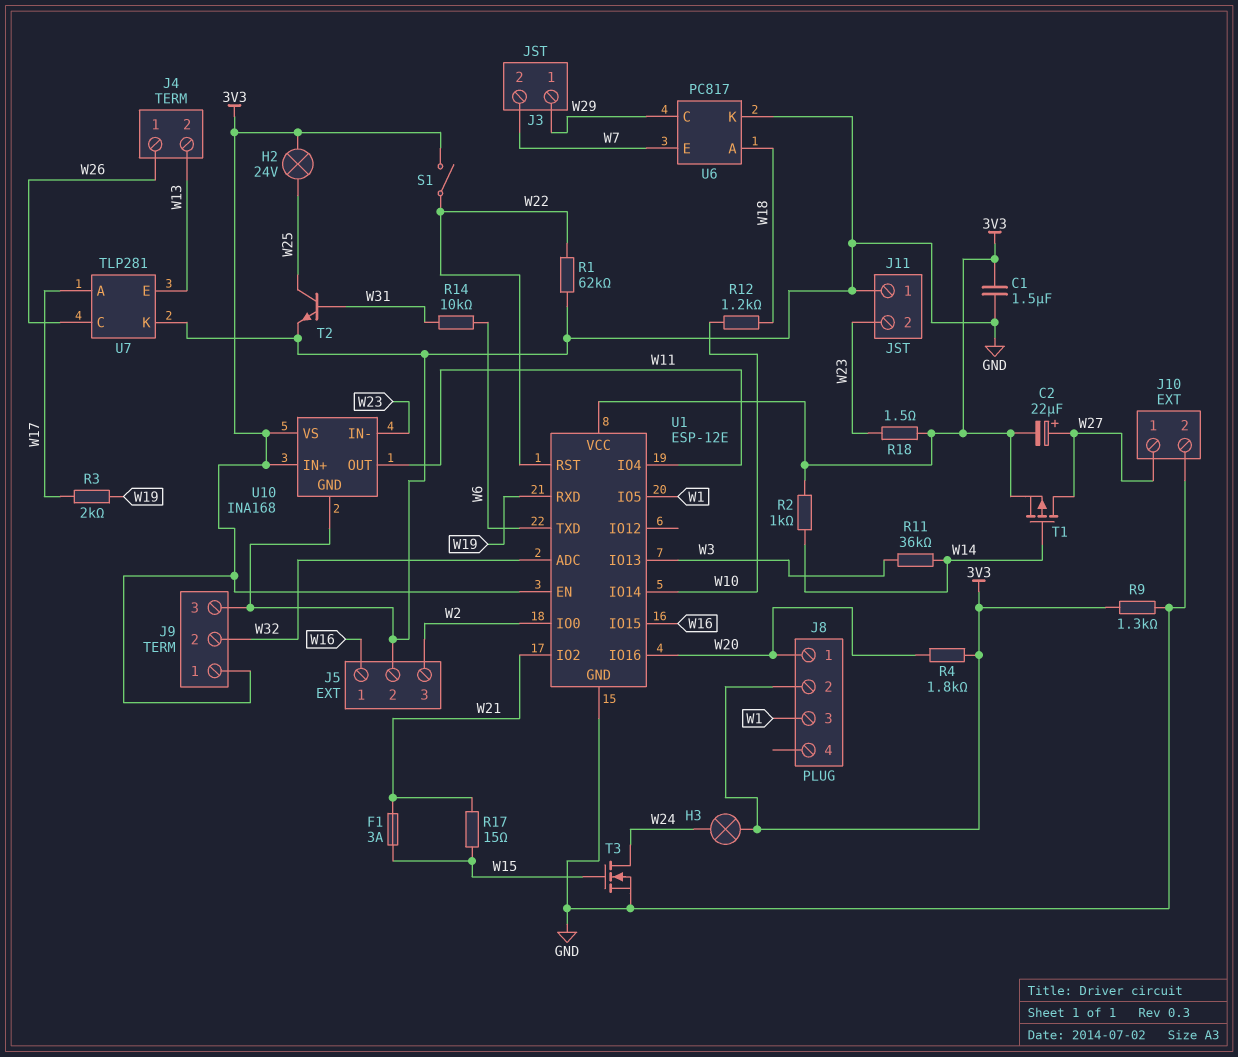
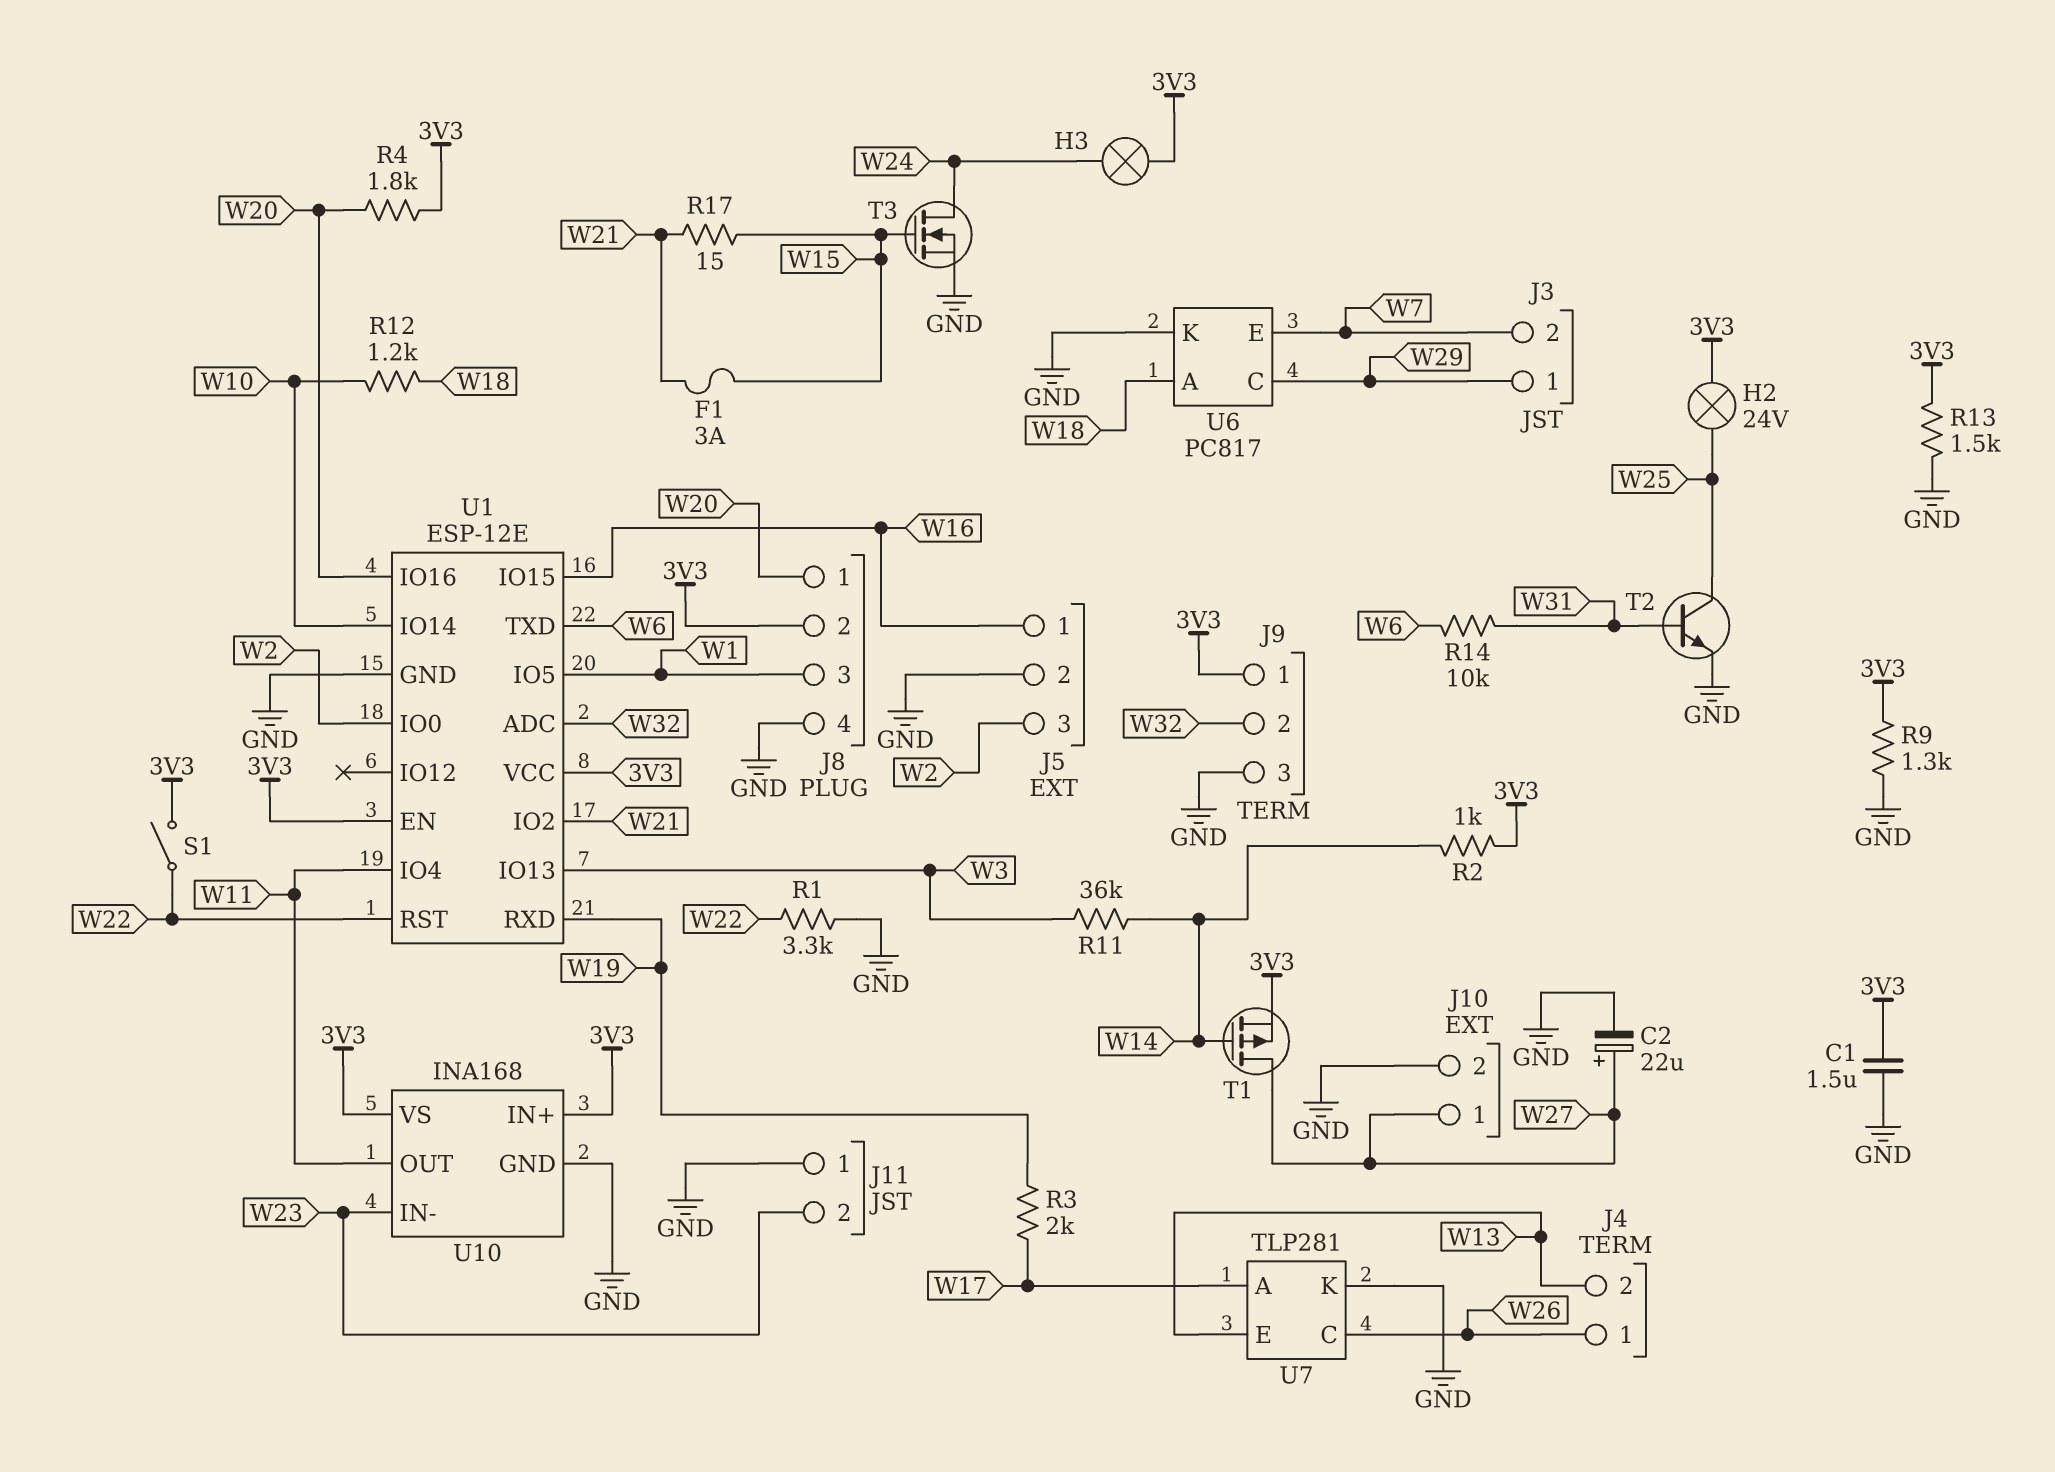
C2: 22uF (plus W27, minus 3V3) -> 22uF (plus W27, minus GND)
J8 pin 4: none -> GND
R1: 62k (GND, W22) -> 3.3k (GND, W22)
R13: none -> 1.5k (3V3, GND)
R18: 1.5 (3V3, W23) -> none

